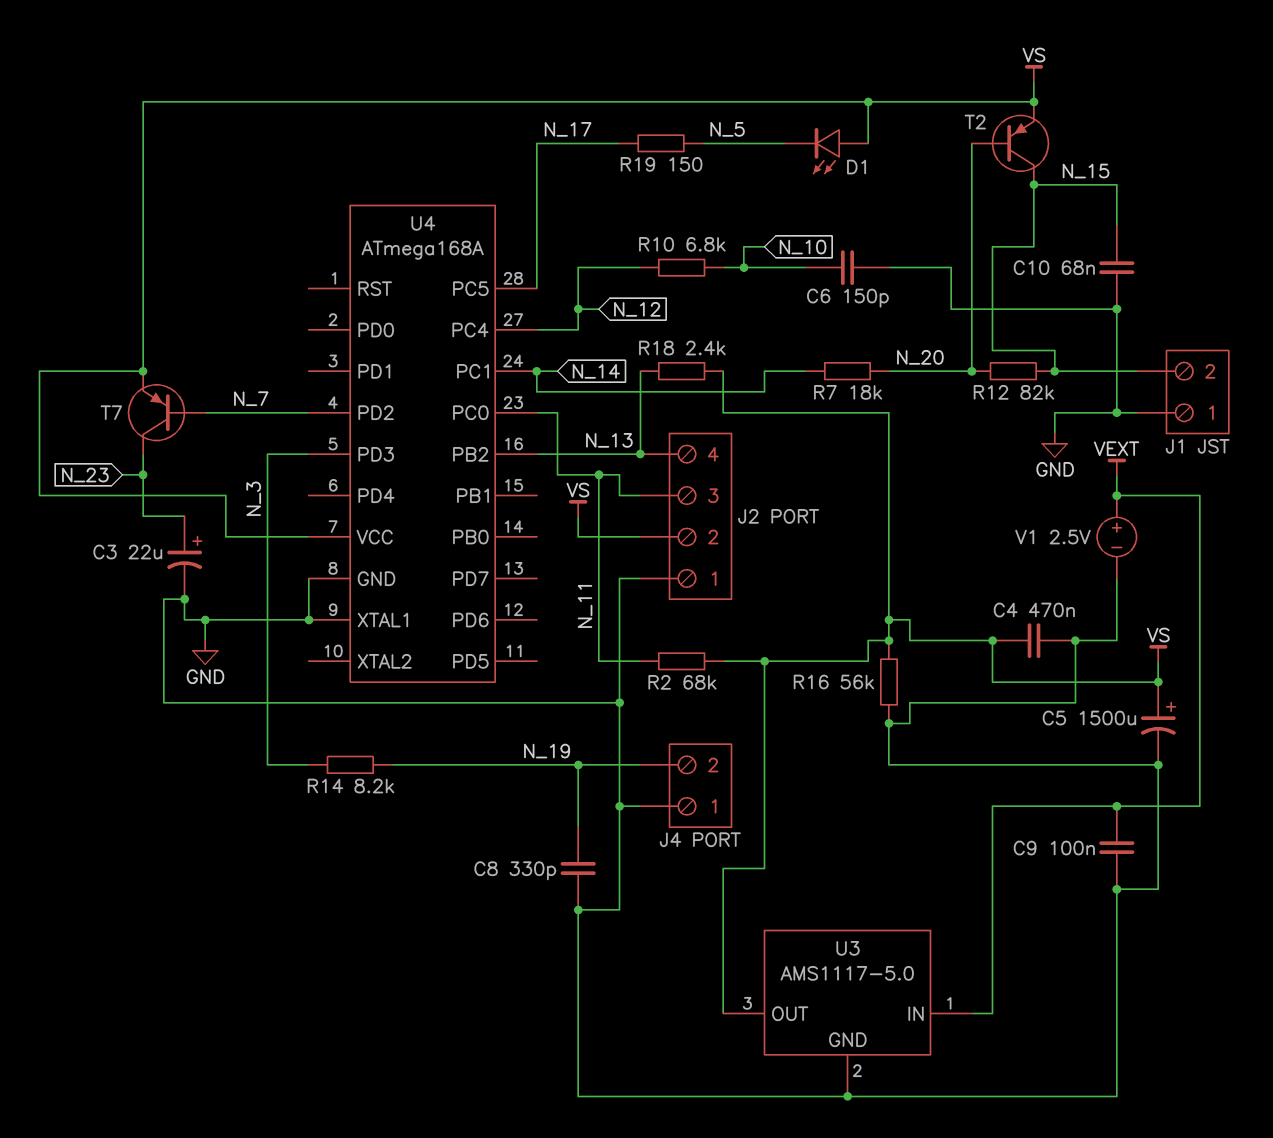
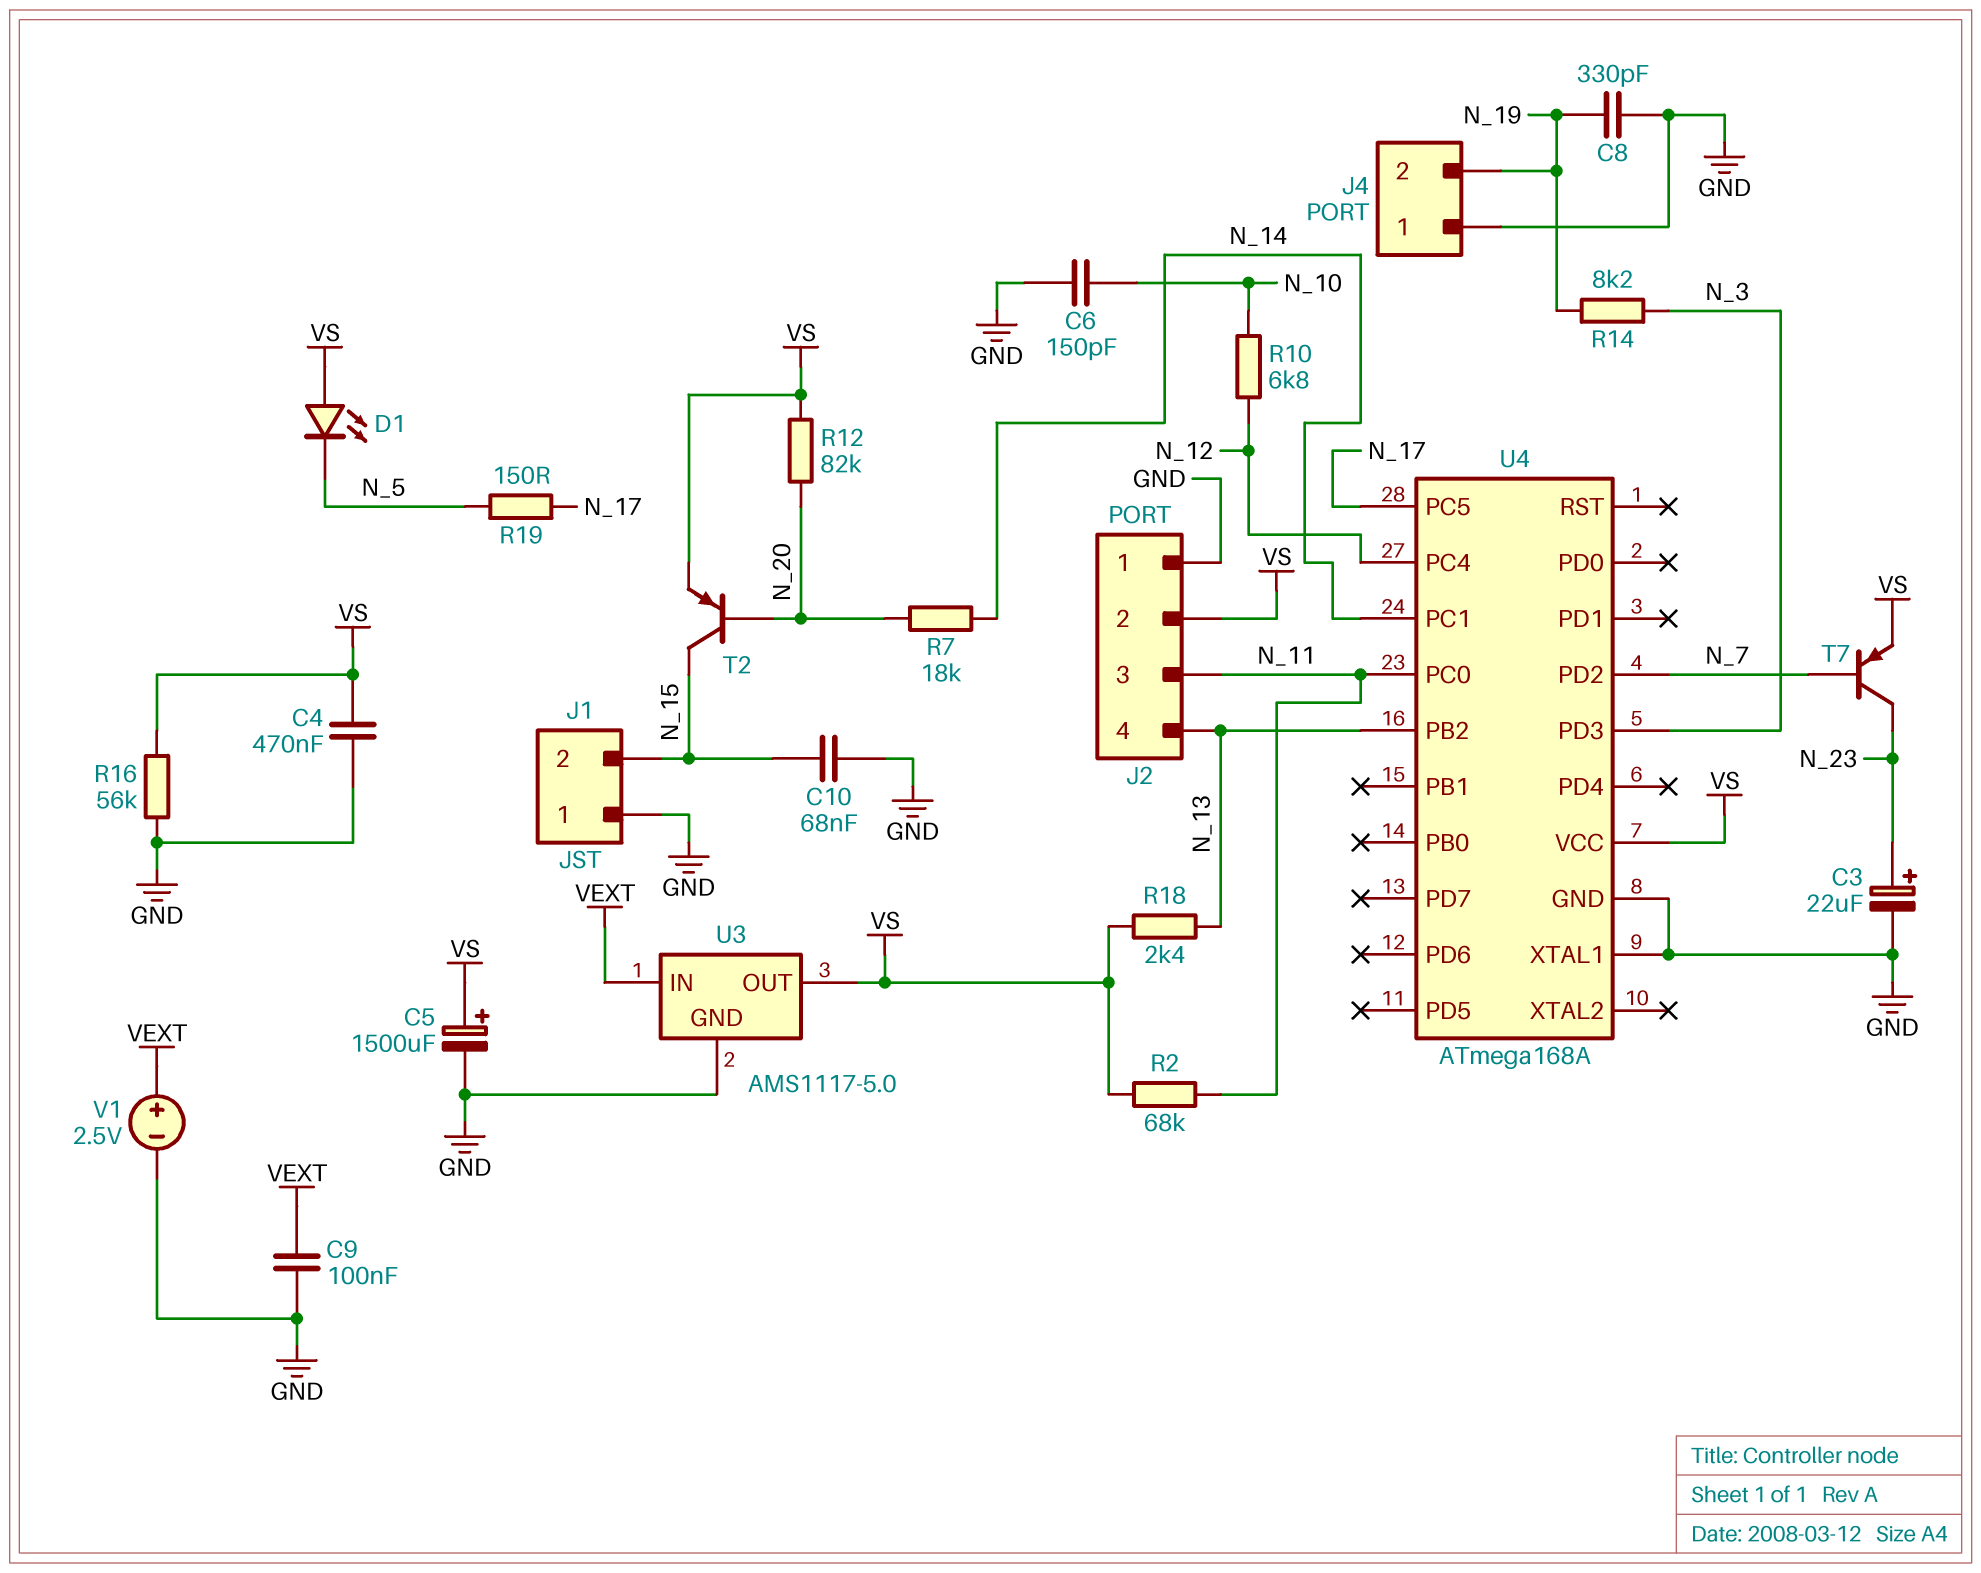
R12: 82k (N_15, N_20) -> 82k (N_20, VS)

